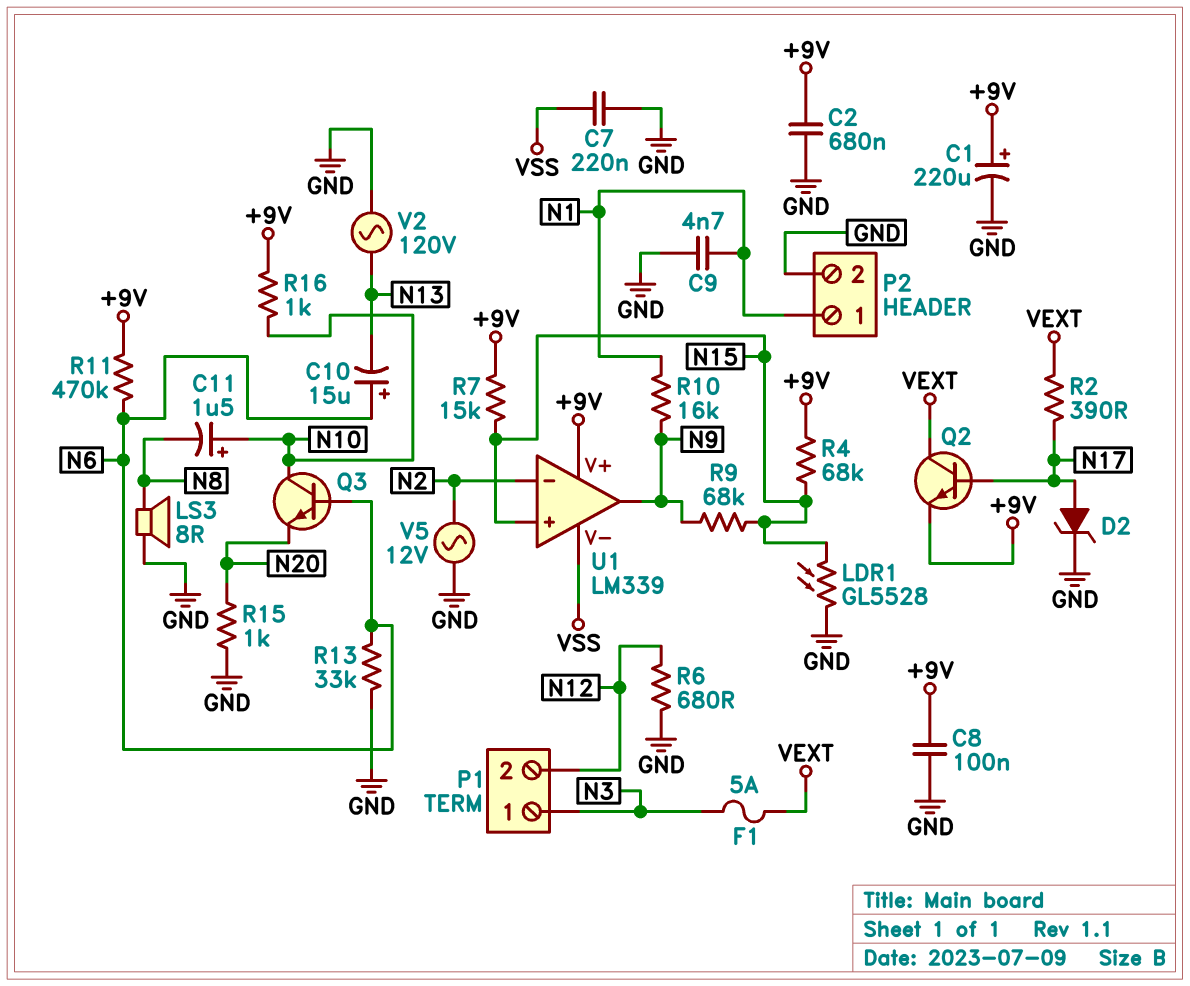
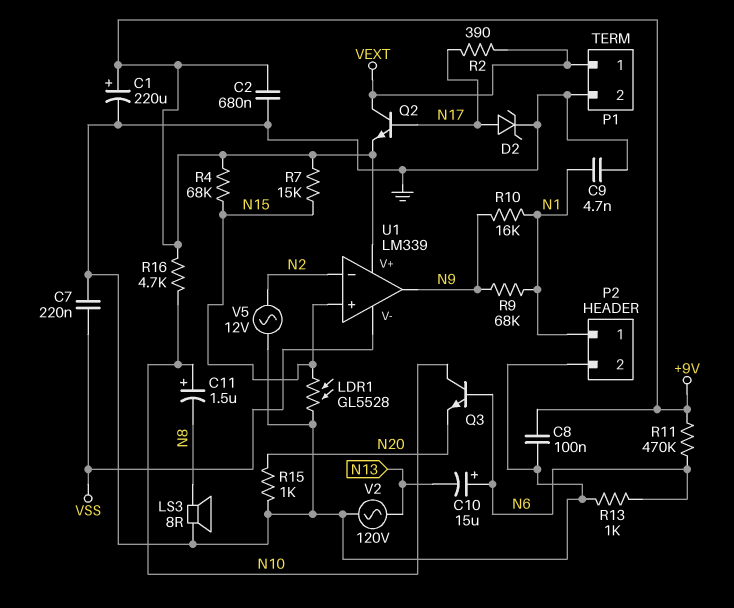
F1: 5A (N3, VEXT) -> none
P1 pin 1: N3 -> VEXT
P1 pin 2: N12 -> GND
R6: 680 (GND, N12) -> none
R9: 68k (N9, N15) -> 68k (N1, N9)
R13: 33k (GND, N6) -> 1k (GND, N6)
R16: 1k (+9V, N10) -> 4.7k (+9V, N10)

